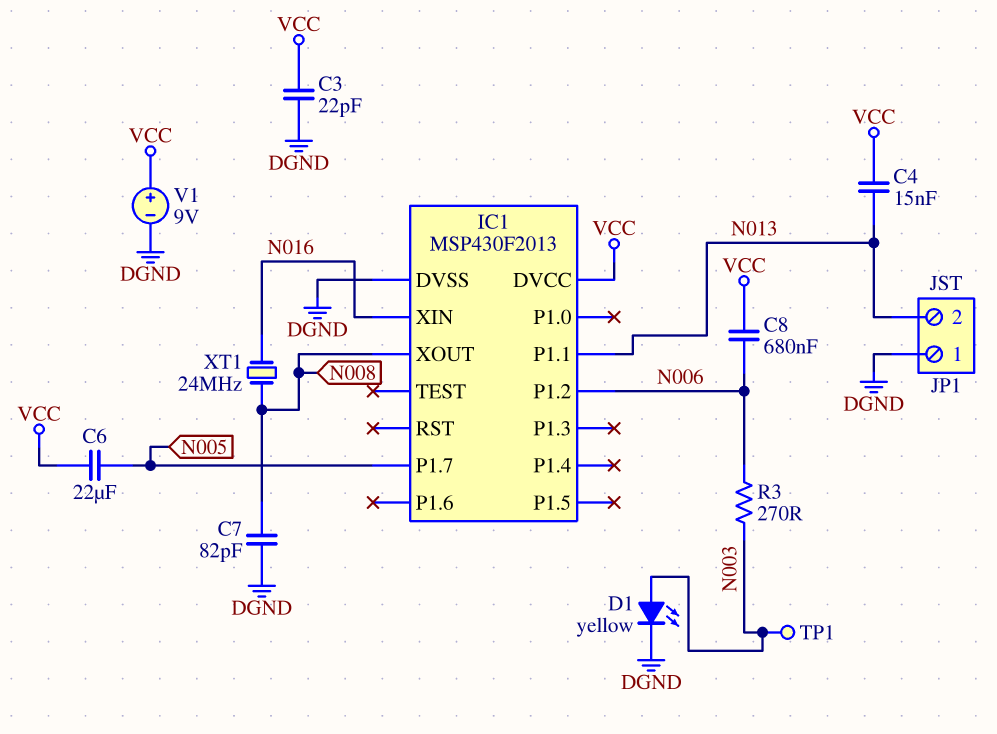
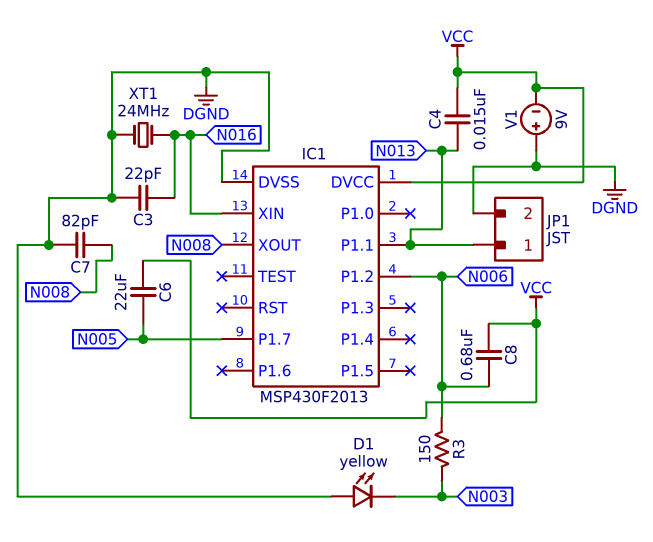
C3: 22pF (DGND, VCC) -> 22pF (DGND, N016)
D1: LED yellow (A N003, K DGND) -> LED yellow (A DGND, K N003)
JP1 pin 1: DGND -> N013
JP1 pin 2: N013 -> DGND
R3: 270 (N003, N006) -> 150 (N003, N006)
TP1: test point (N003) -> none
V1: 9V (plus VCC, minus DGND) -> 9V (plus DGND, minus VCC)
XT1: 24MHz (N008, N016) -> 24MHz (DGND, N016)

